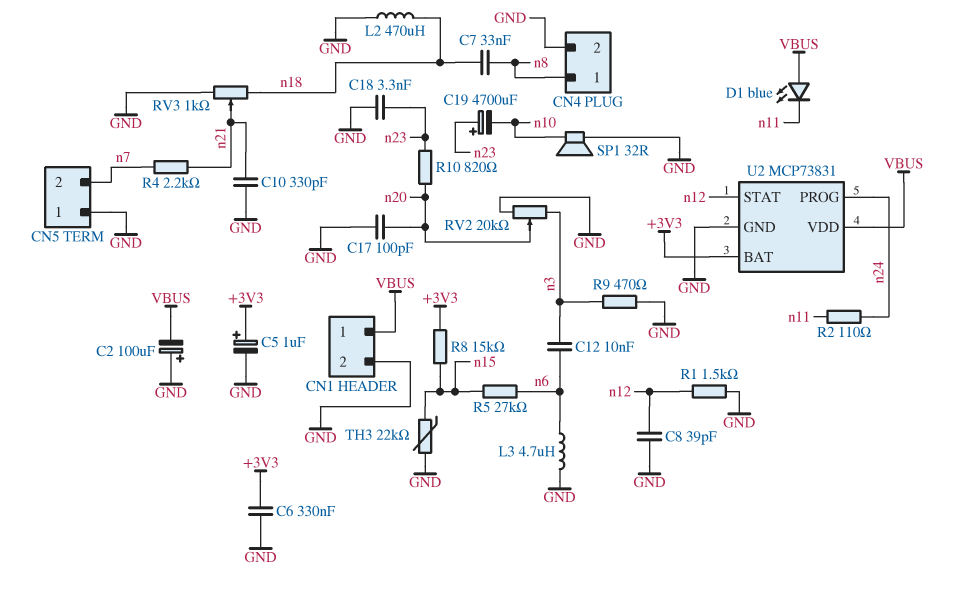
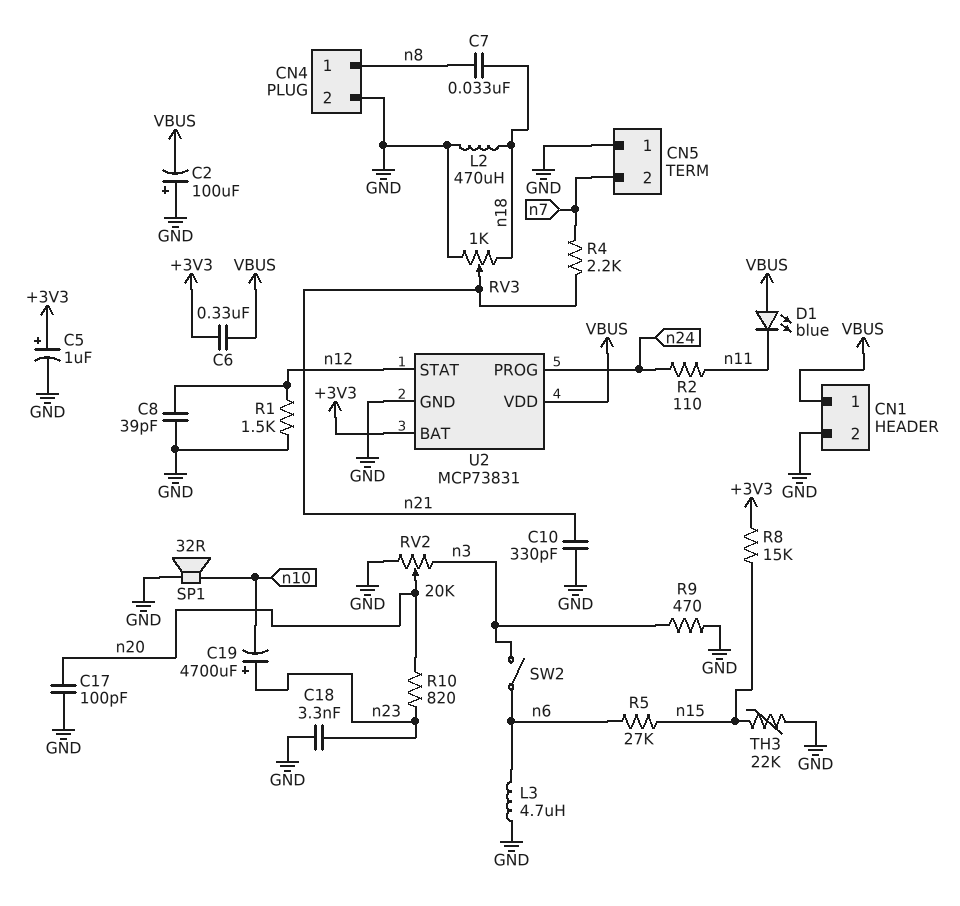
C6: 330nF (+3V3, GND) -> 330nF (+3V3, VBUS)
C12: 10nF (n3, n6) -> none
SW2: none -> switch (n3, n6)

